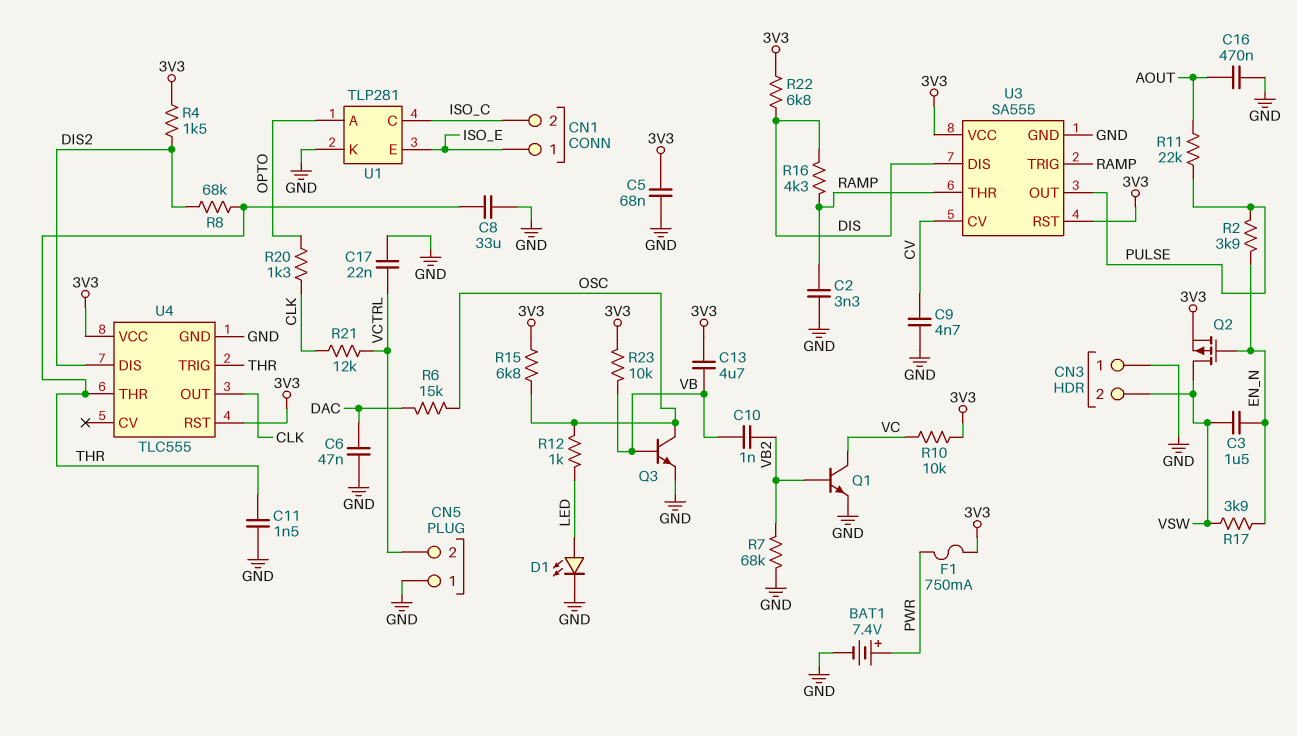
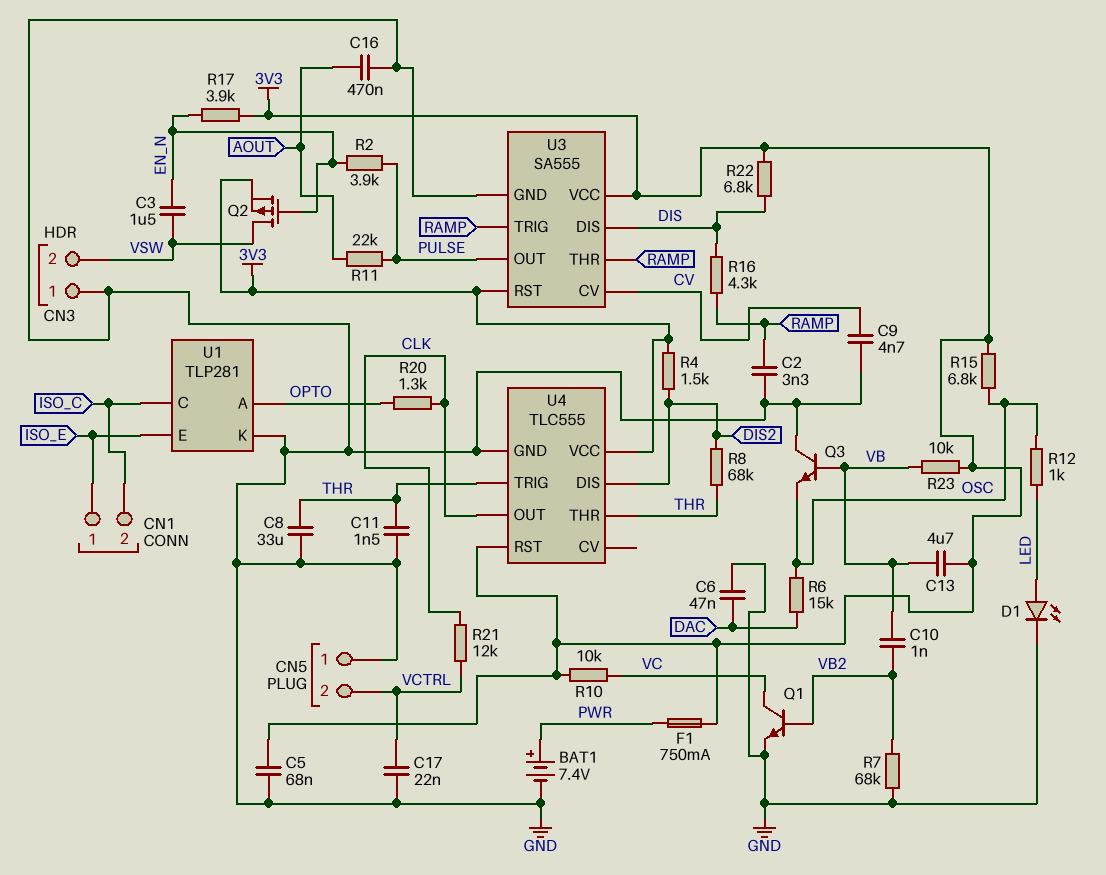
Q3: NPN (B VB, C OSC, E GND) -> NPN (B VB, C GND, E OSC)
R17: 3.9k (EN_N, VSW) -> 3.9k (3V3, EN_N)

